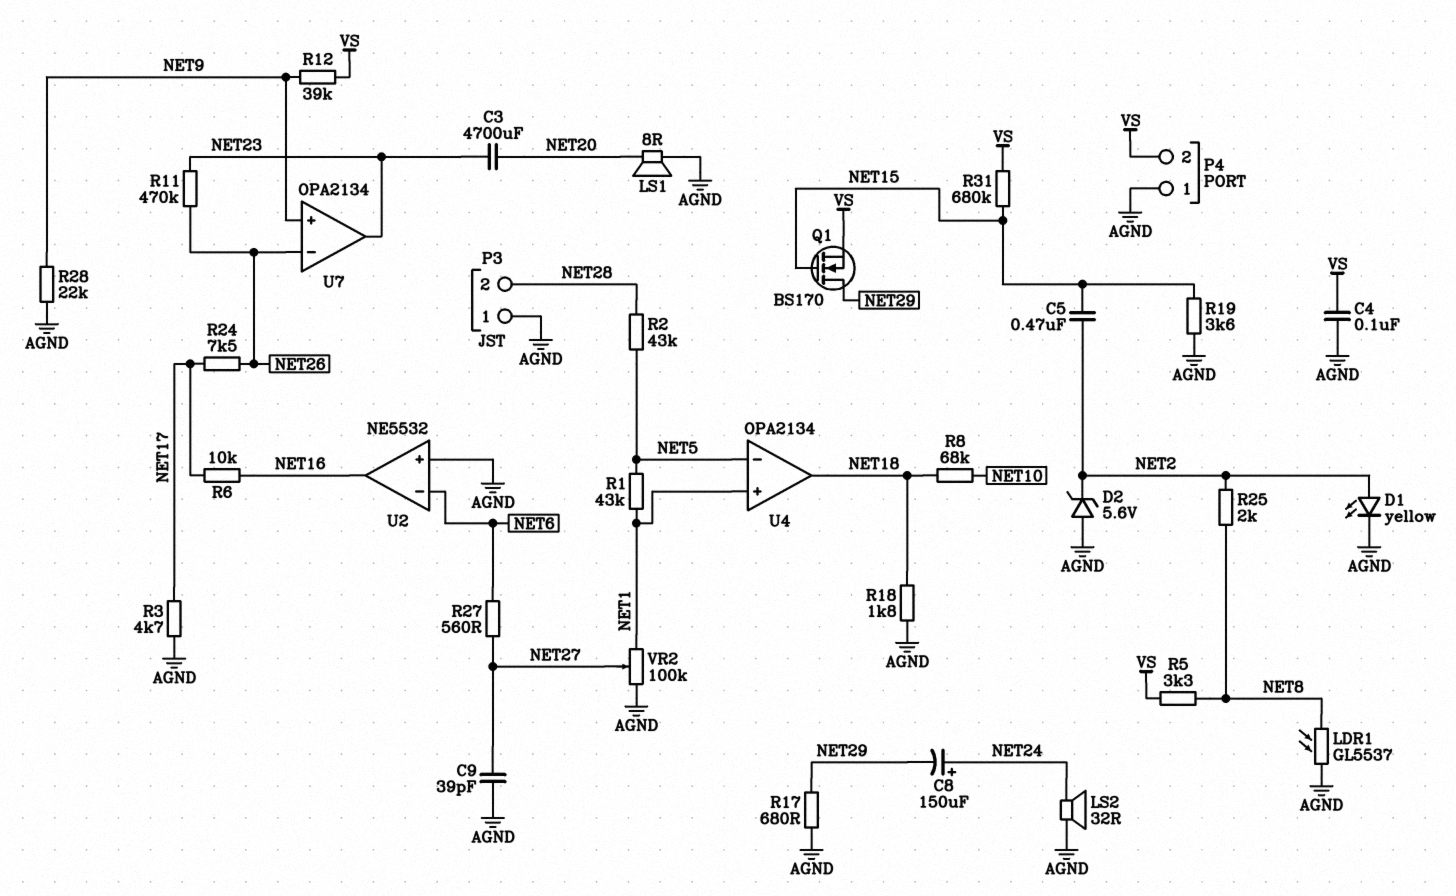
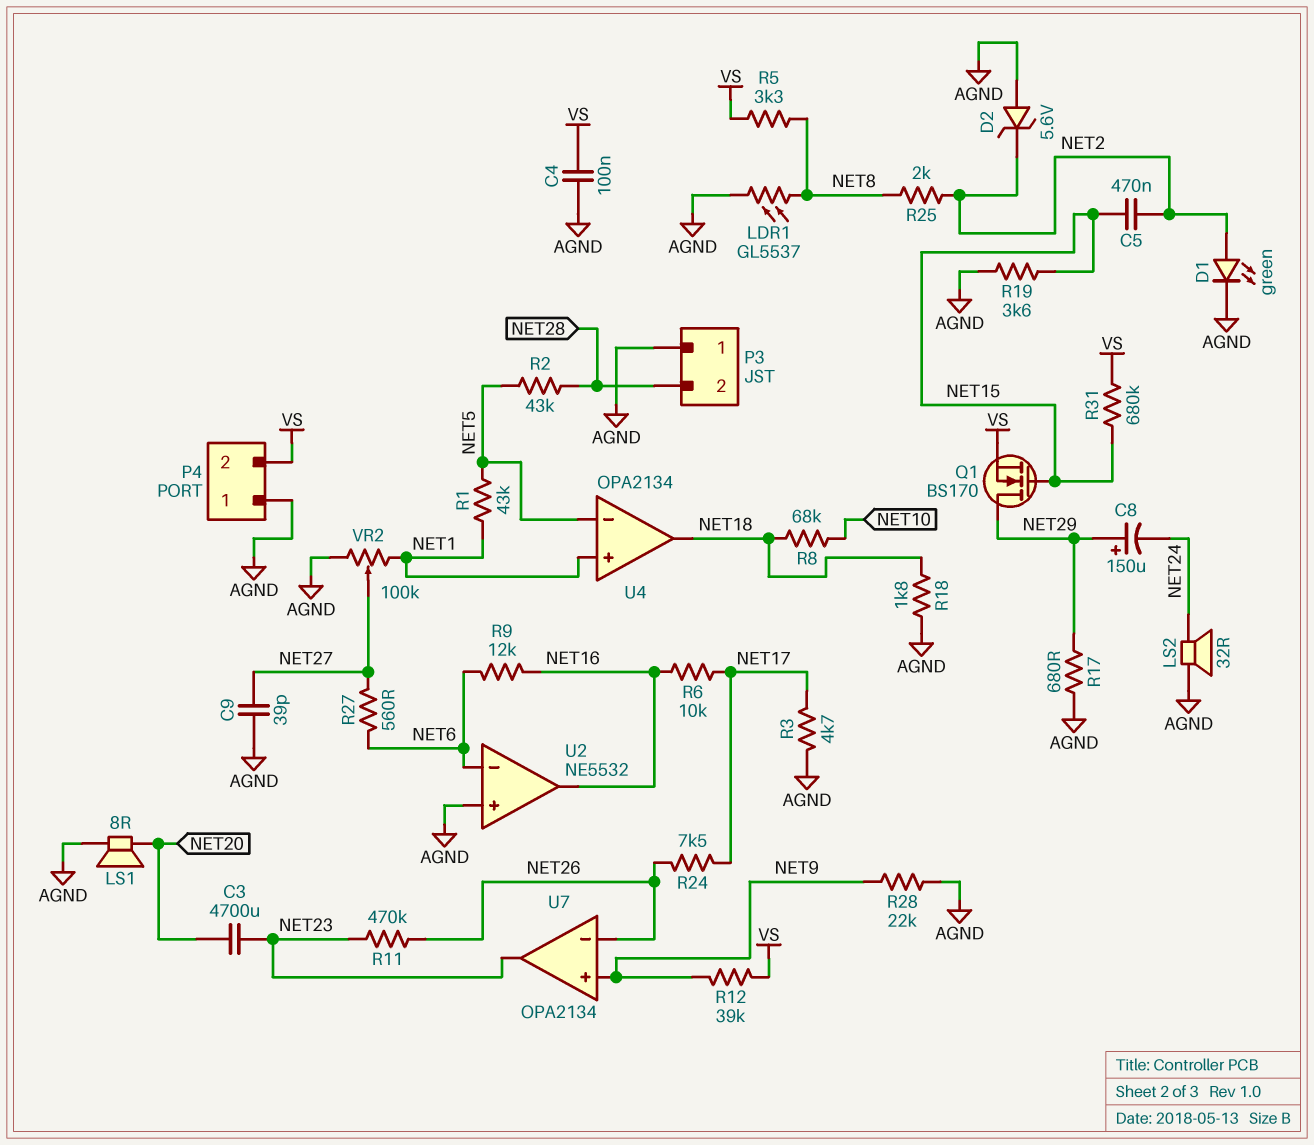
C8: 150uF (plus NET24, minus NET29) -> 150uF (plus NET29, minus NET24)
D1: LED yellow (A NET2, K AGND) -> LED green (A NET2, K AGND)
R9: none -> 12k (NET6, NET16)

